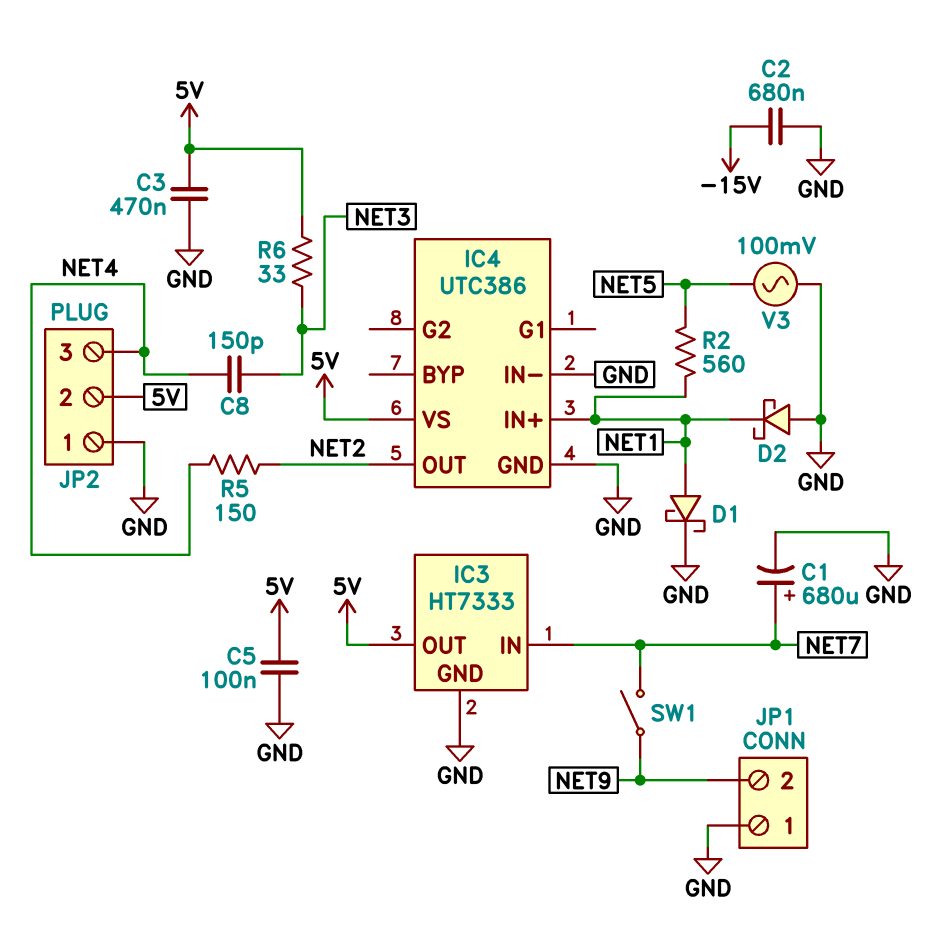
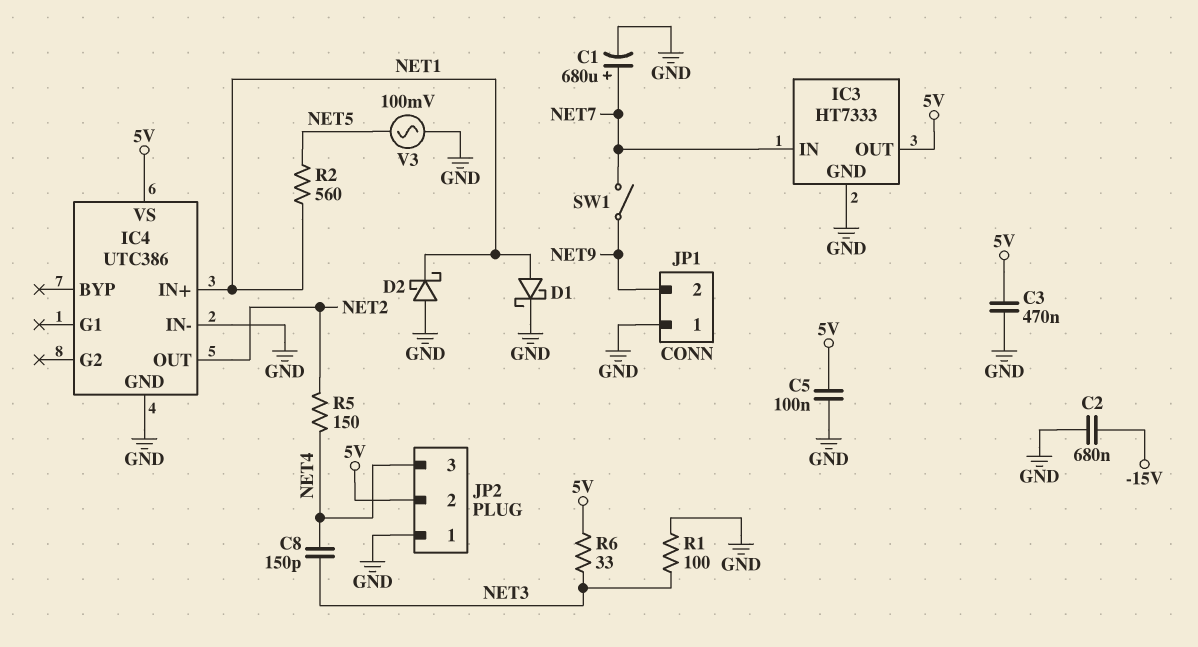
R1: none -> 100 (GND, NET3)

